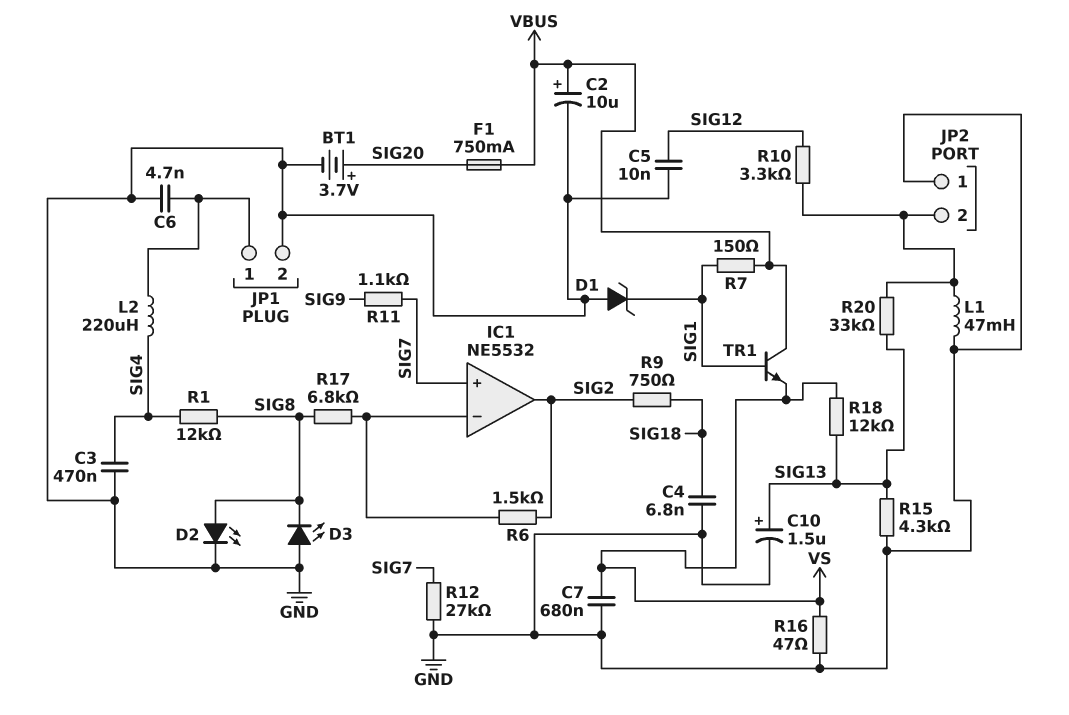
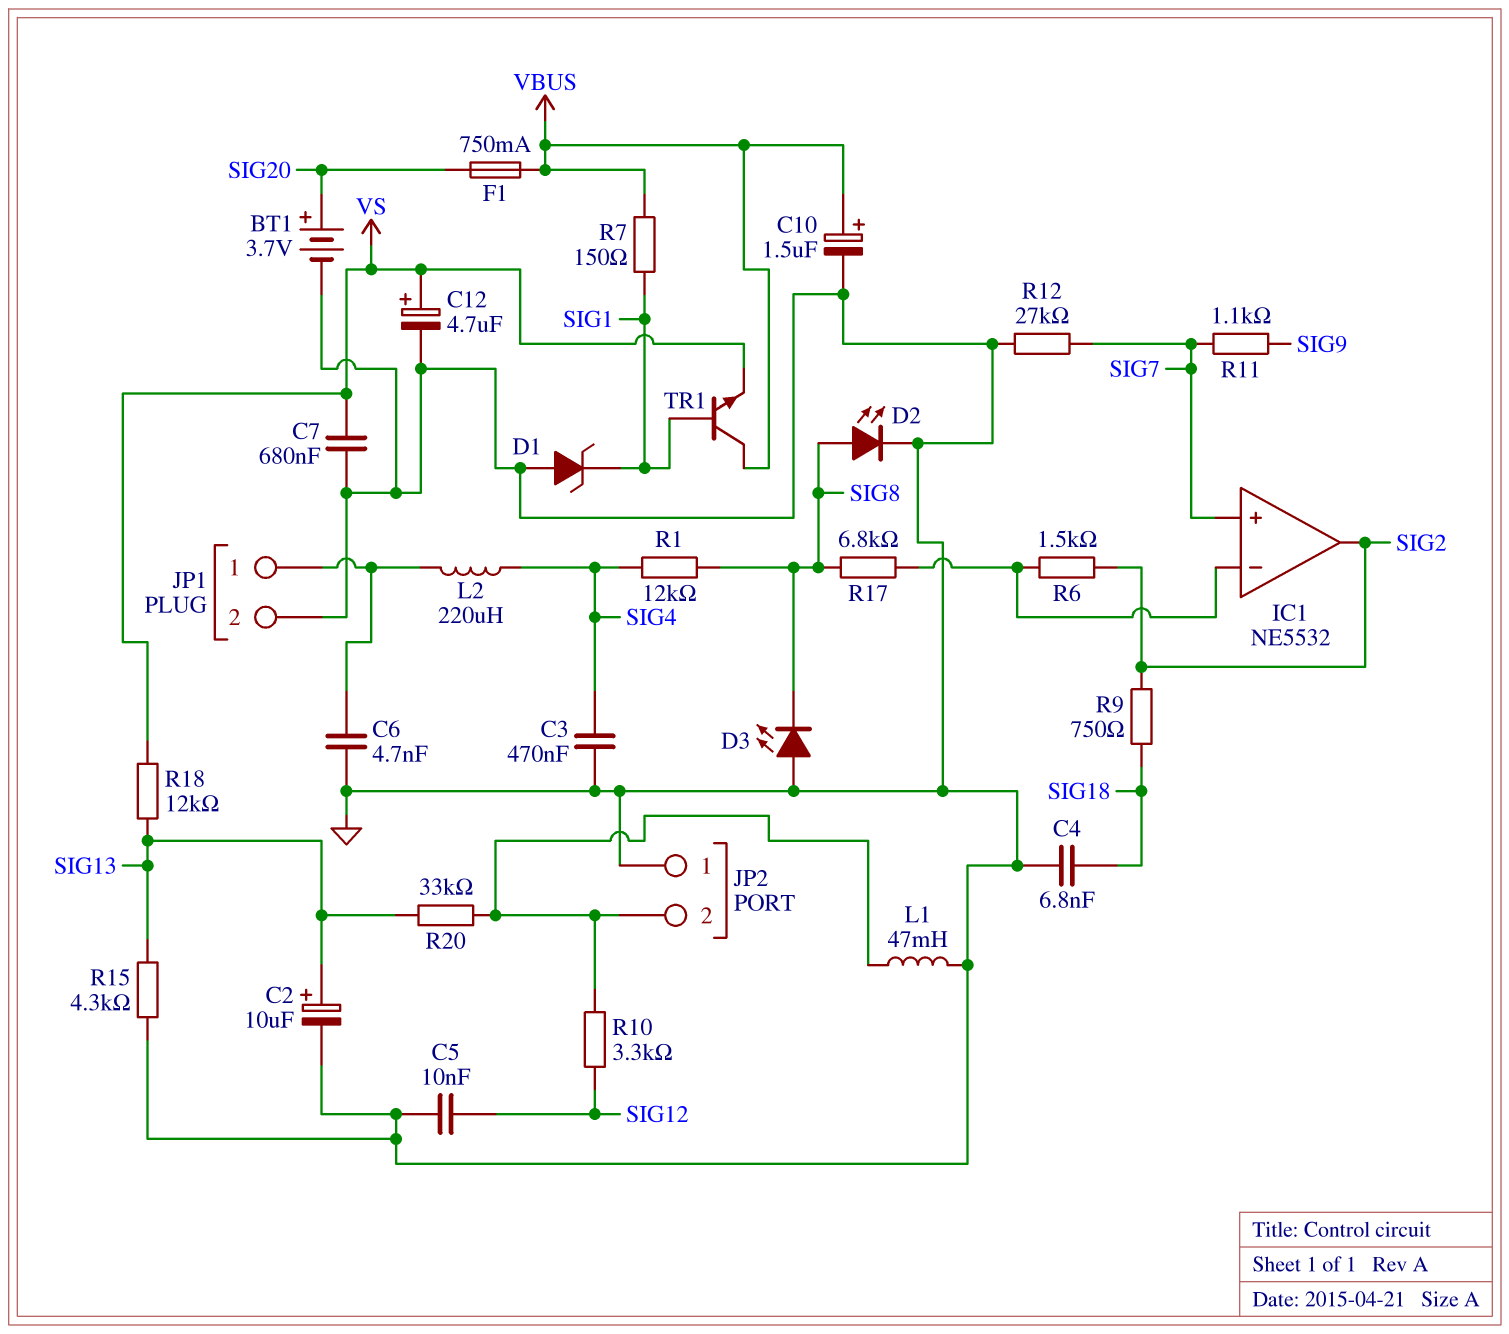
C2: 10uF (plus VBUS, minus GND) -> 10uF (plus SIG13, minus GND)
C10: 1.5uF (plus SIG13, minus GND) -> 1.5uF (plus VBUS, minus GND)
C12: none -> 4.7uF (plus VS, minus GND)
R16: 47 (GND, VS) -> none

